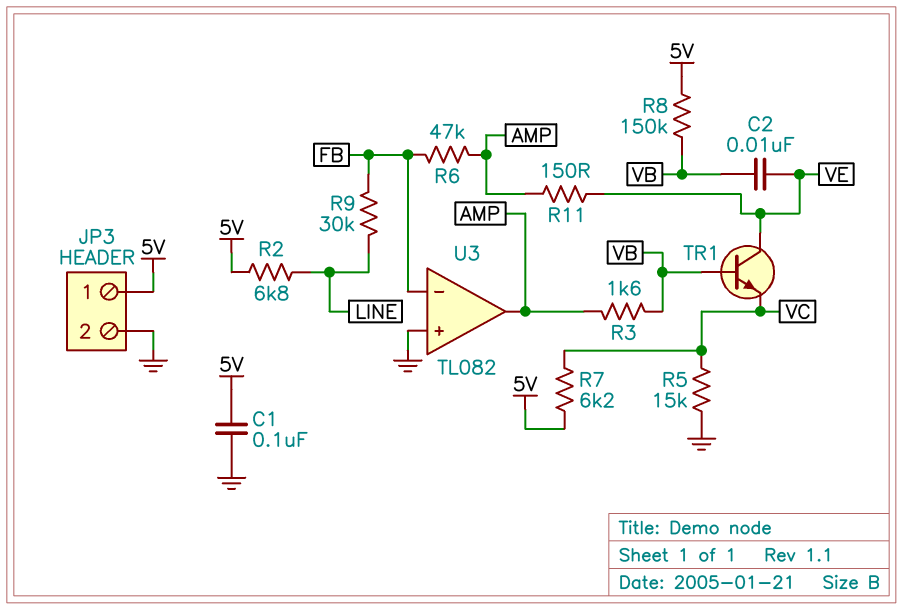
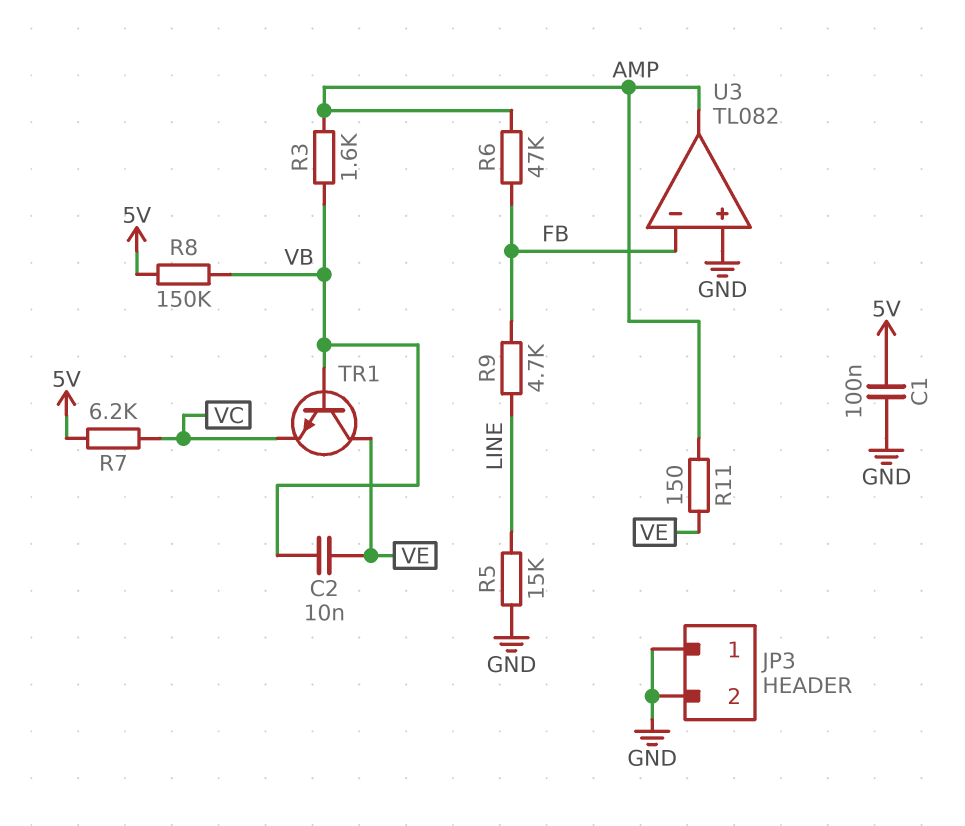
JP3 pin 1: 5V -> GND
R2: 6.8k (5V, LINE) -> none
R5: 15k (GND, VC) -> 15k (GND, LINE)
R9: 30k (FB, LINE) -> 4.7k (FB, LINE)

